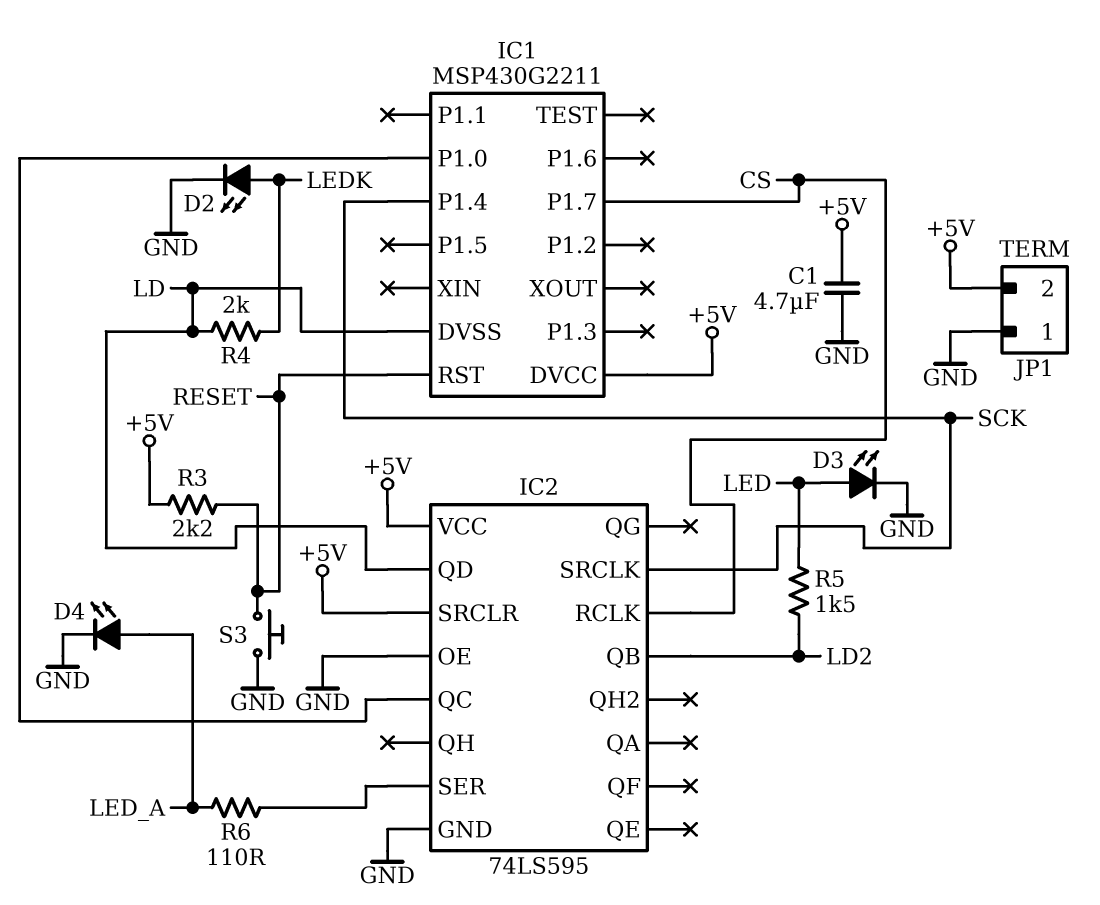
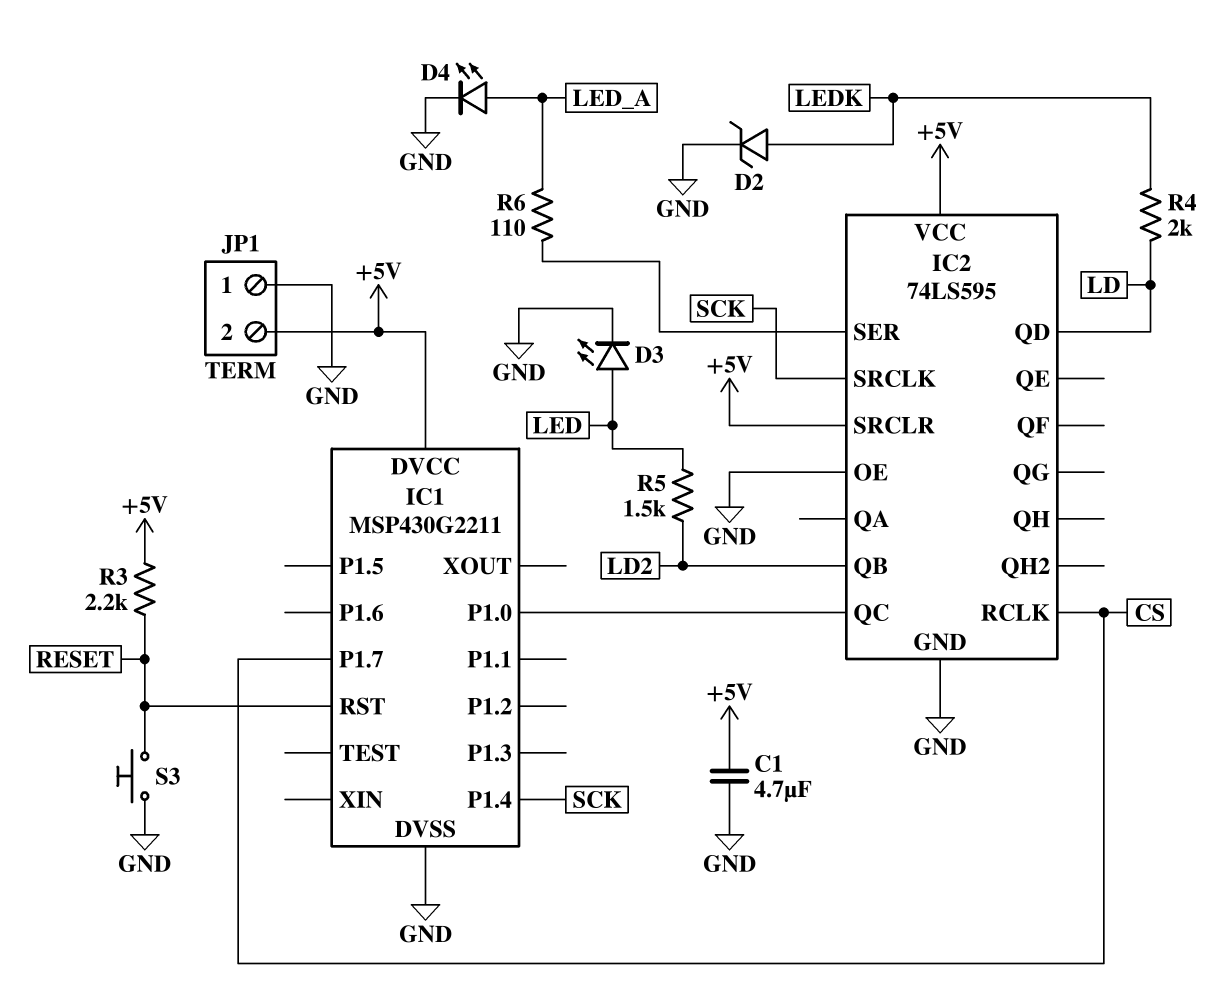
D2: LED (A LEDK, K GND) -> zener (A LEDK, K GND)
IC1 pin DVSS: LD -> GND

